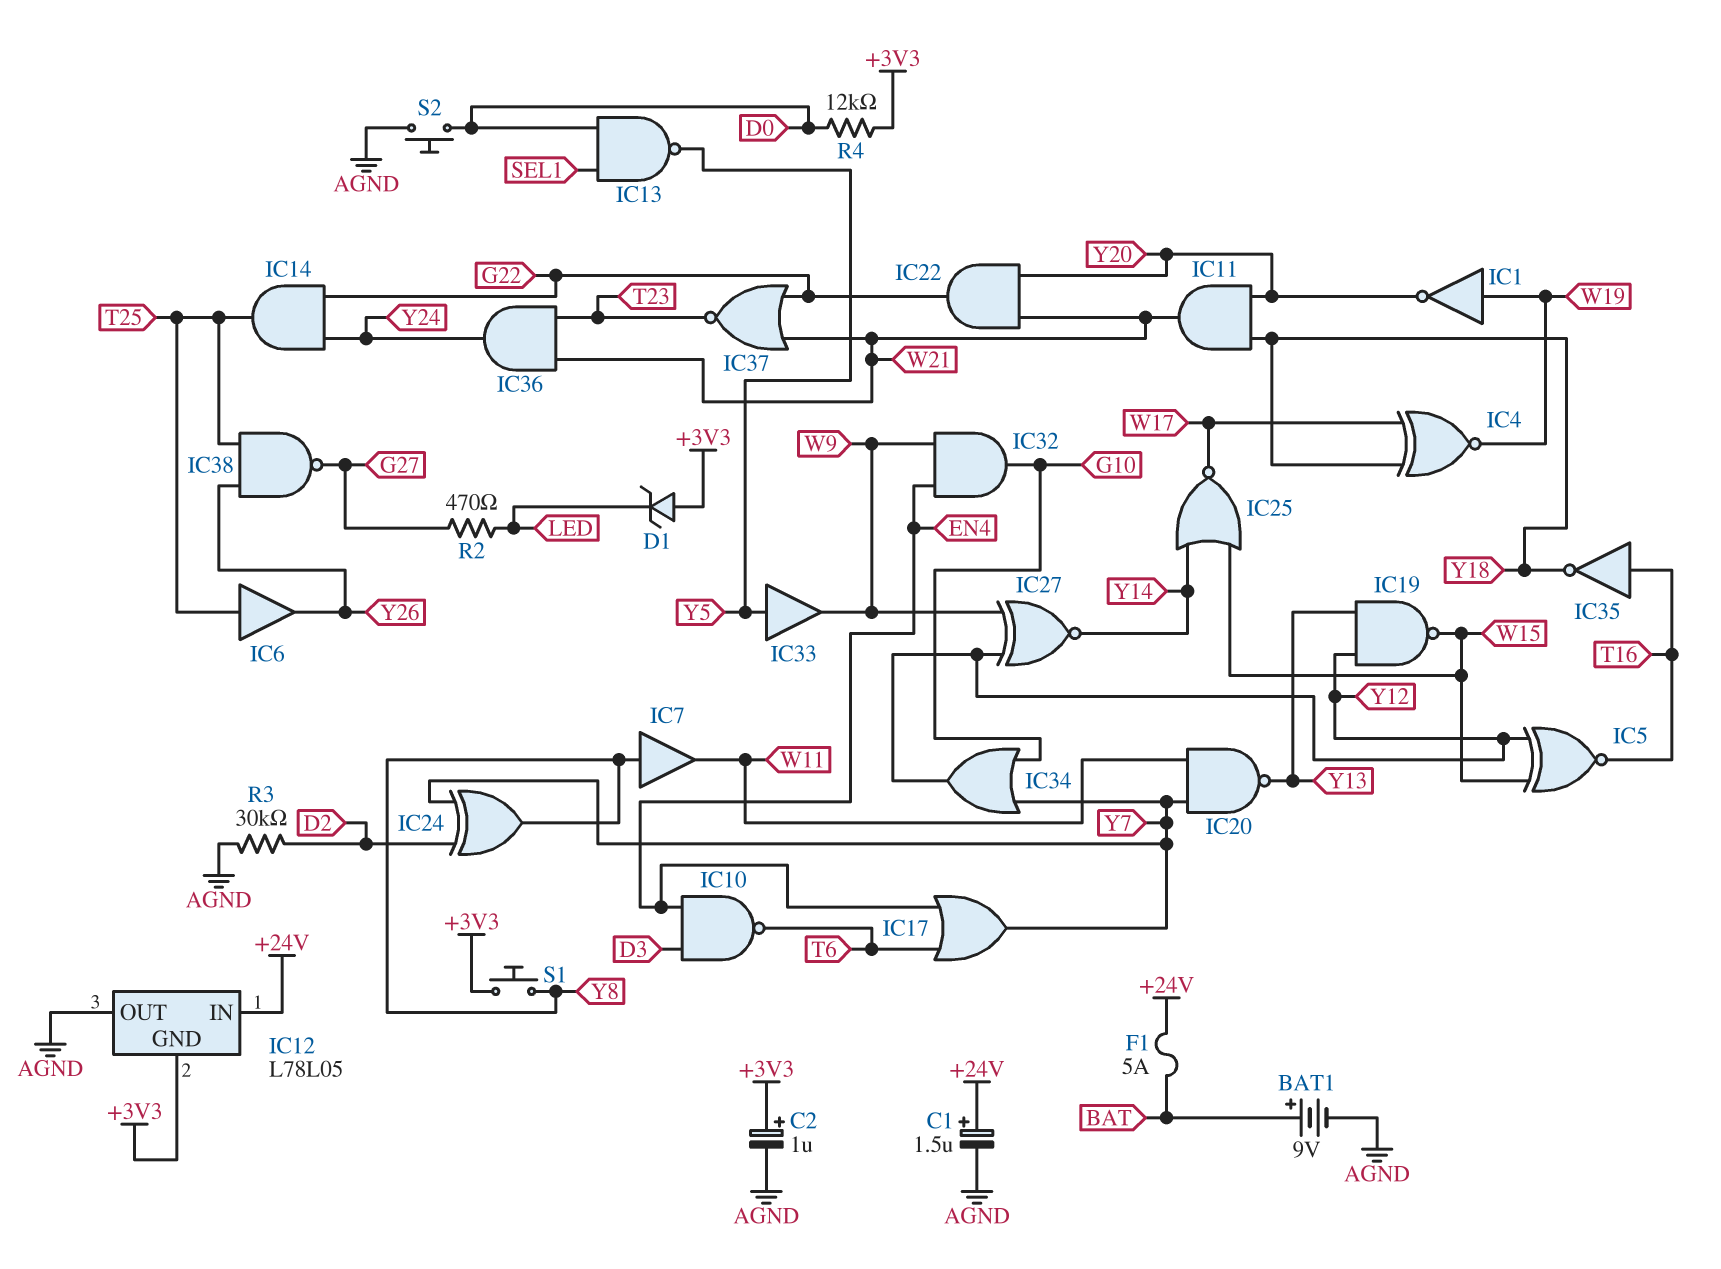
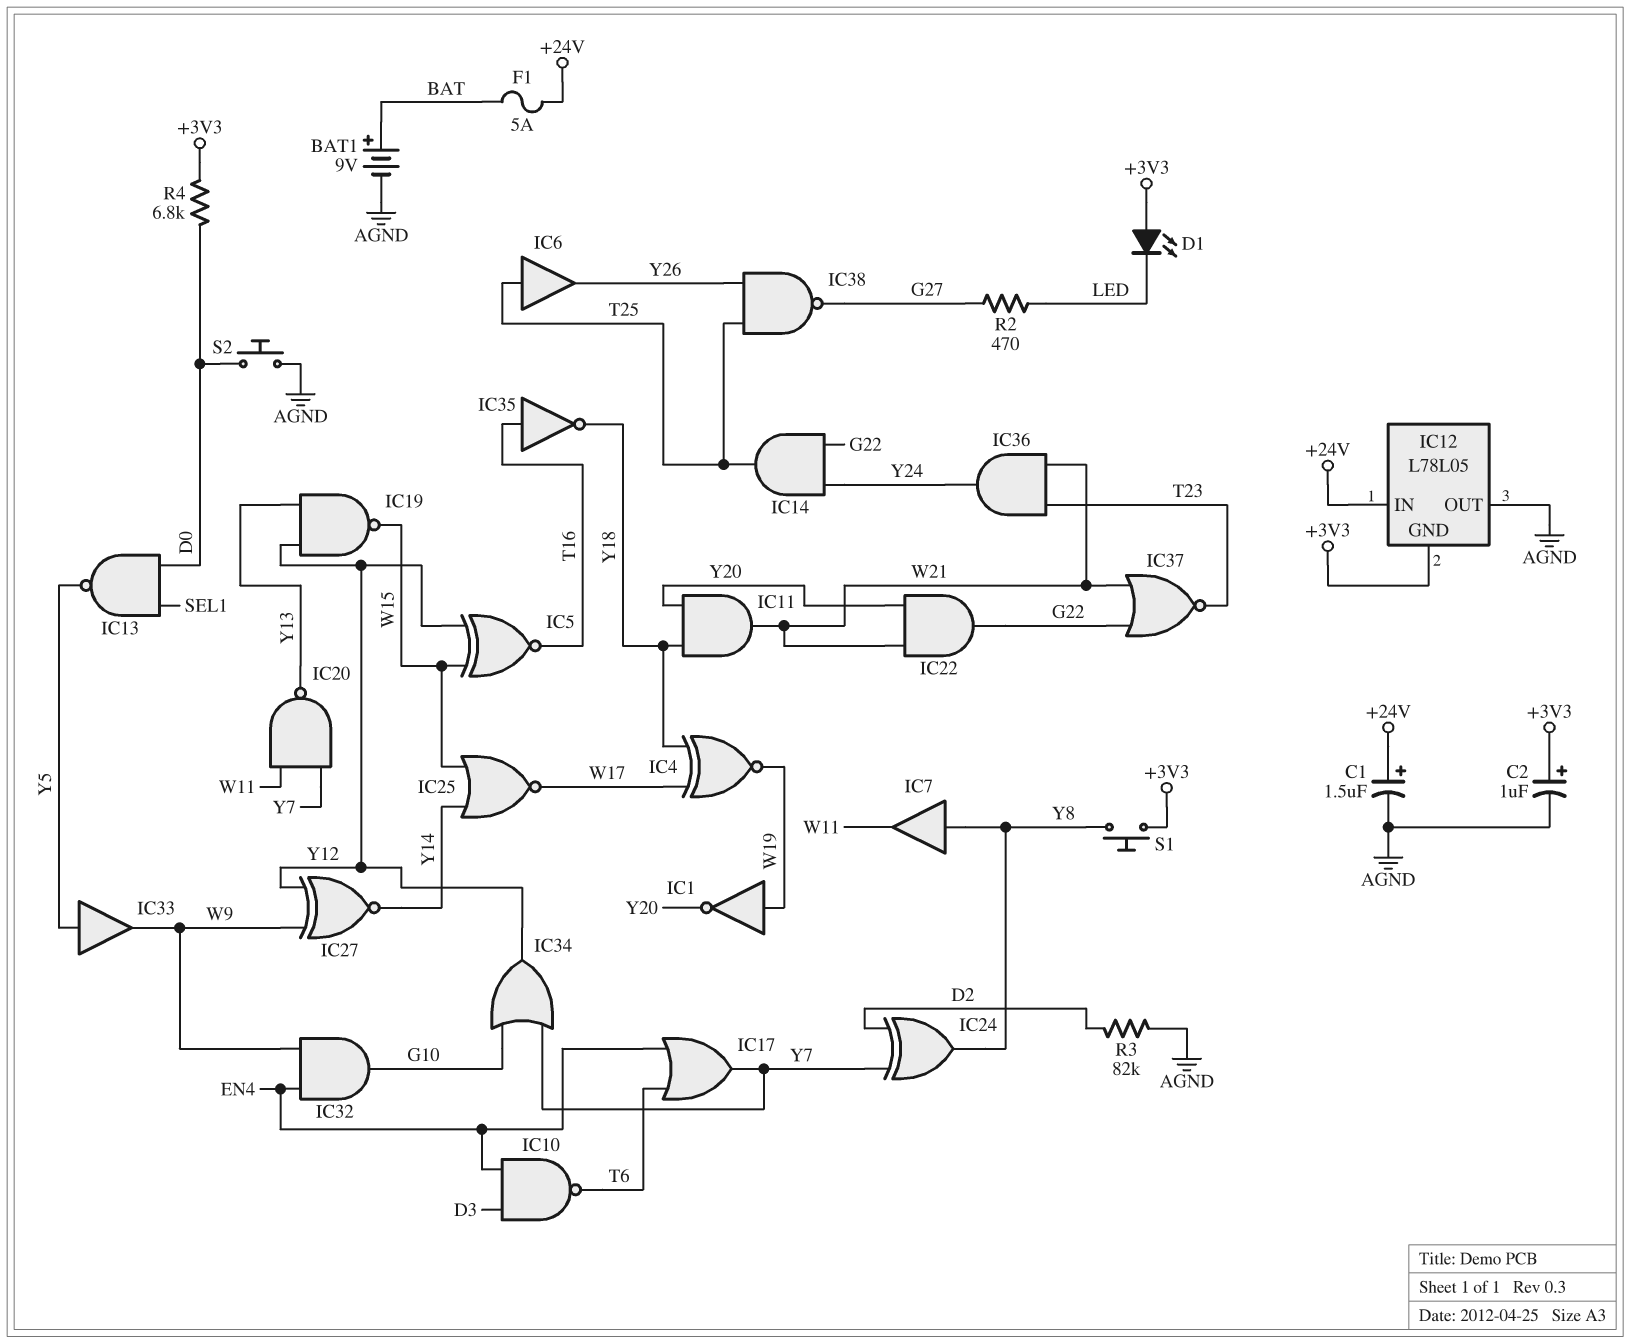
D1: zener (A +3V3, K LED) -> LED (A +3V3, K LED)
R3: 30k (AGND, D2) -> 82k (AGND, D2)
R4: 12k (+3V3, D0) -> 6.8k (+3V3, D0)

